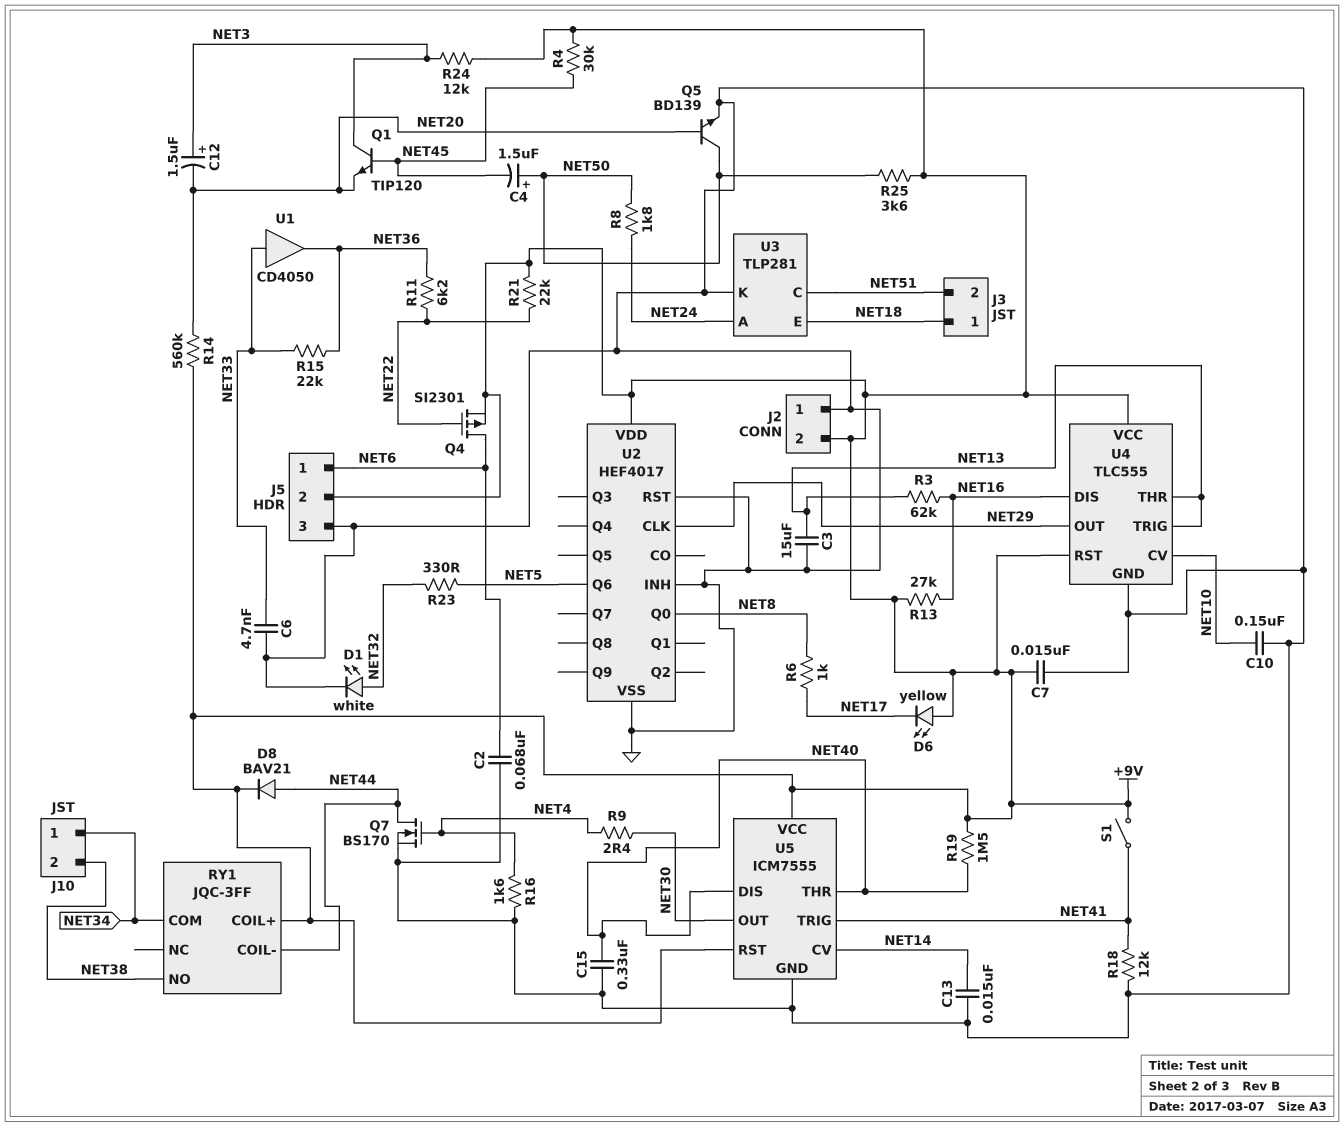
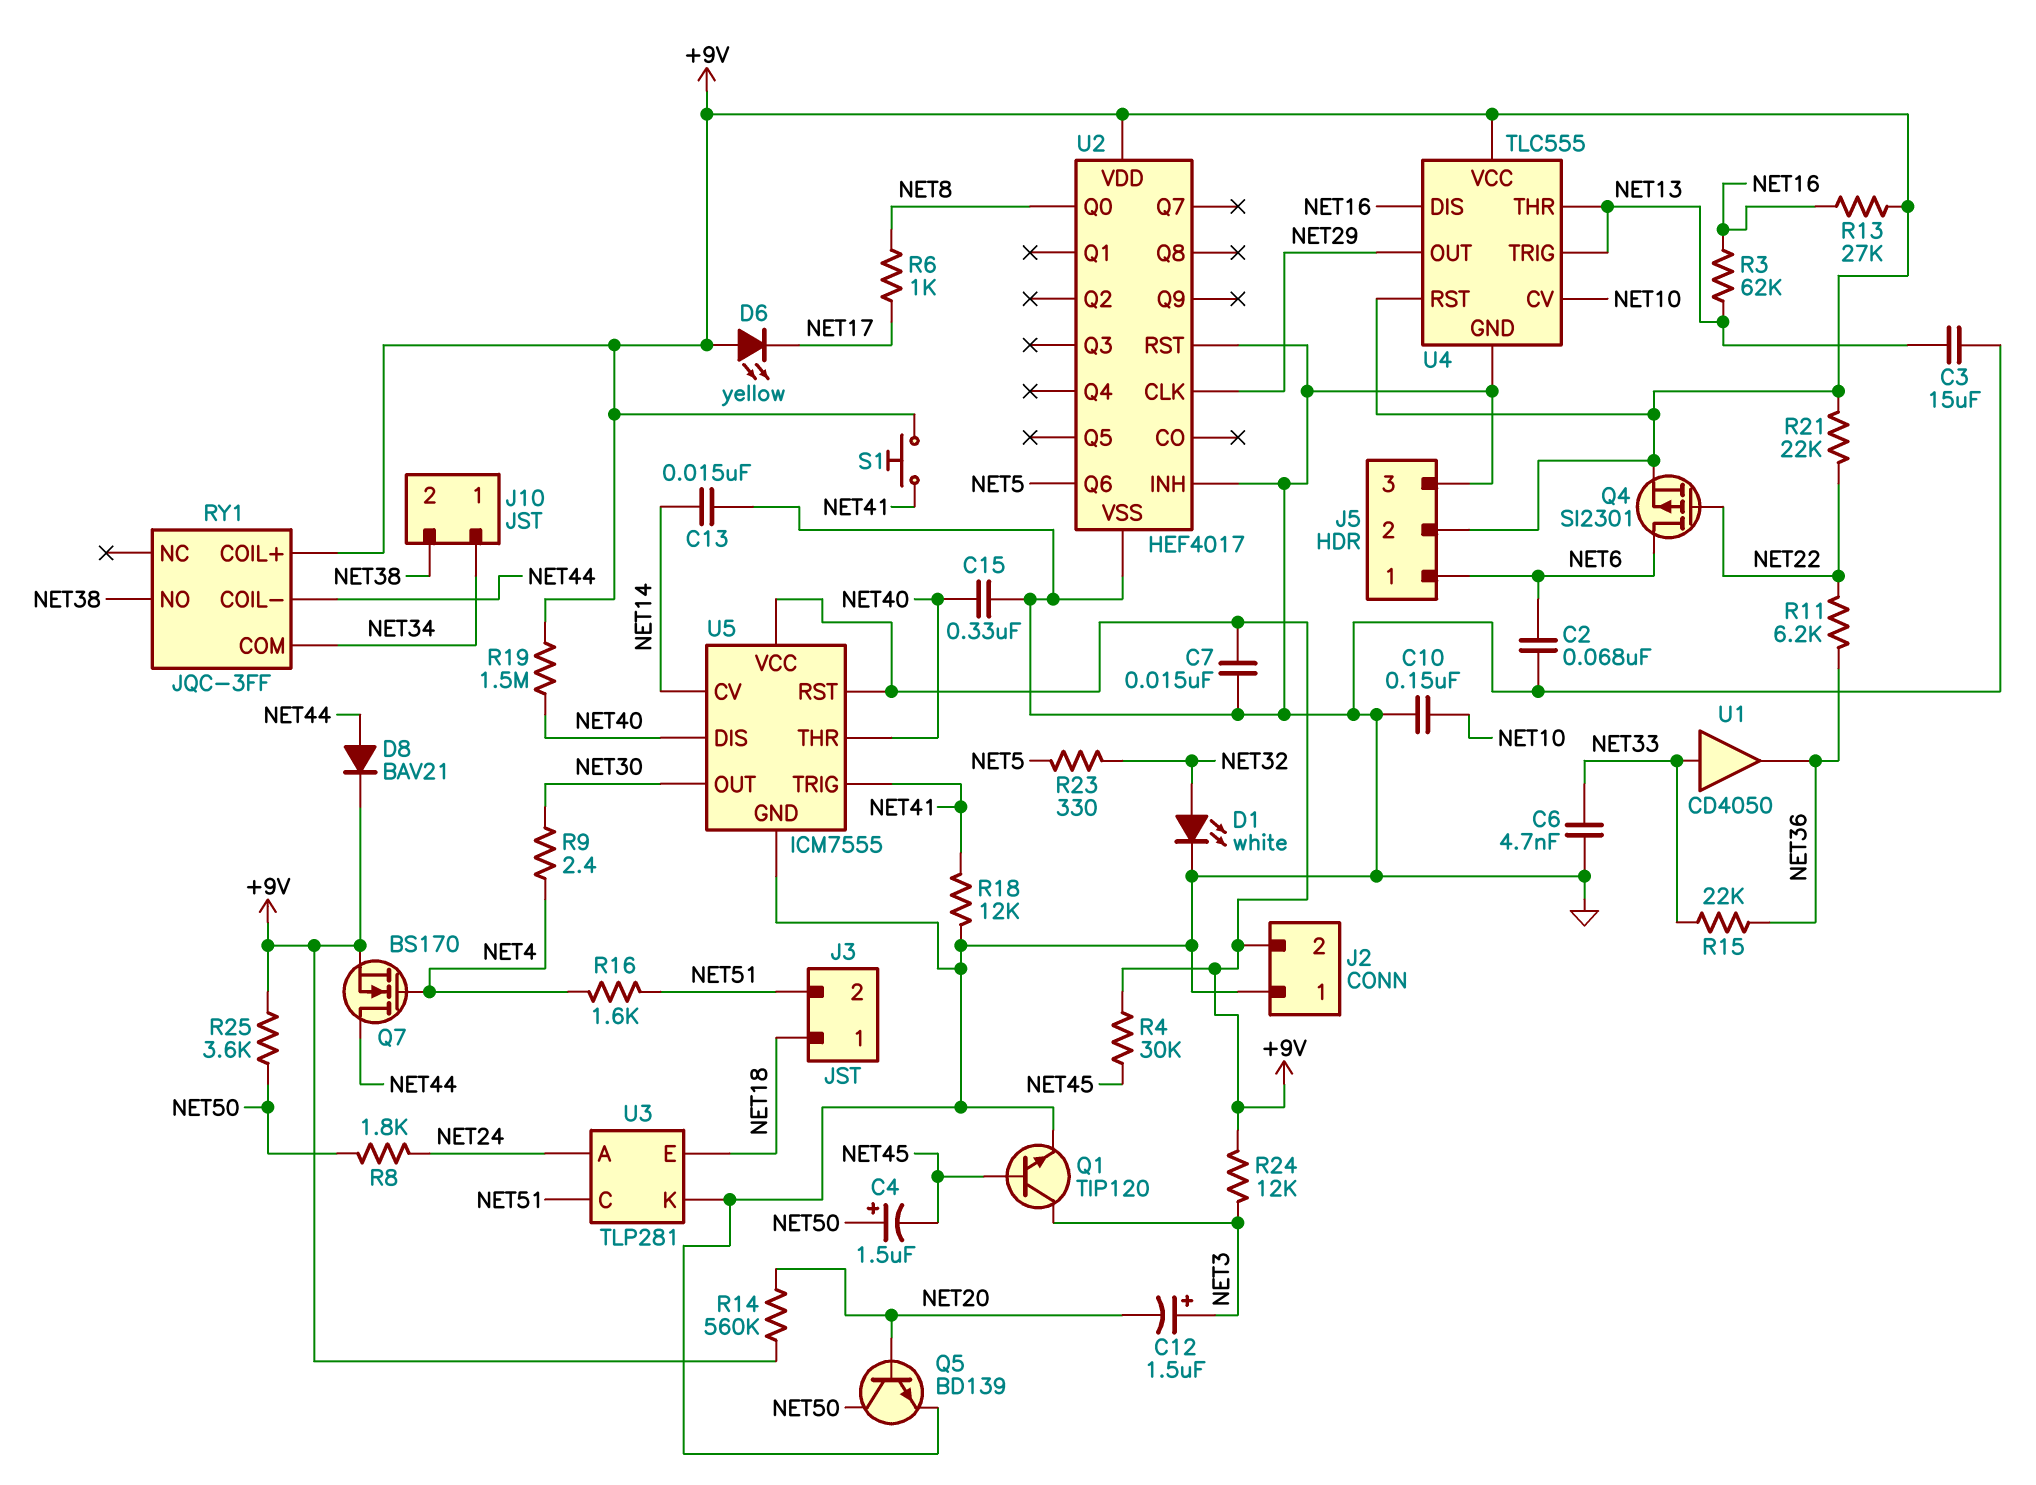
Q1: NPN TIP120 (B NET45, C NET3, E NET20) -> NPN TIP120 (B NET45, C NET3, E GND)
Q7: NMOS BS170 (G NET4, D NET44, S GND) -> NMOS BS170 (G NET4, D NET44, S +9V)
R16: 1.6k (GND, NET4) -> 1.6k (NET4, NET51)
S1: switch (+9V, NET41) -> button (+9V, NET41)

